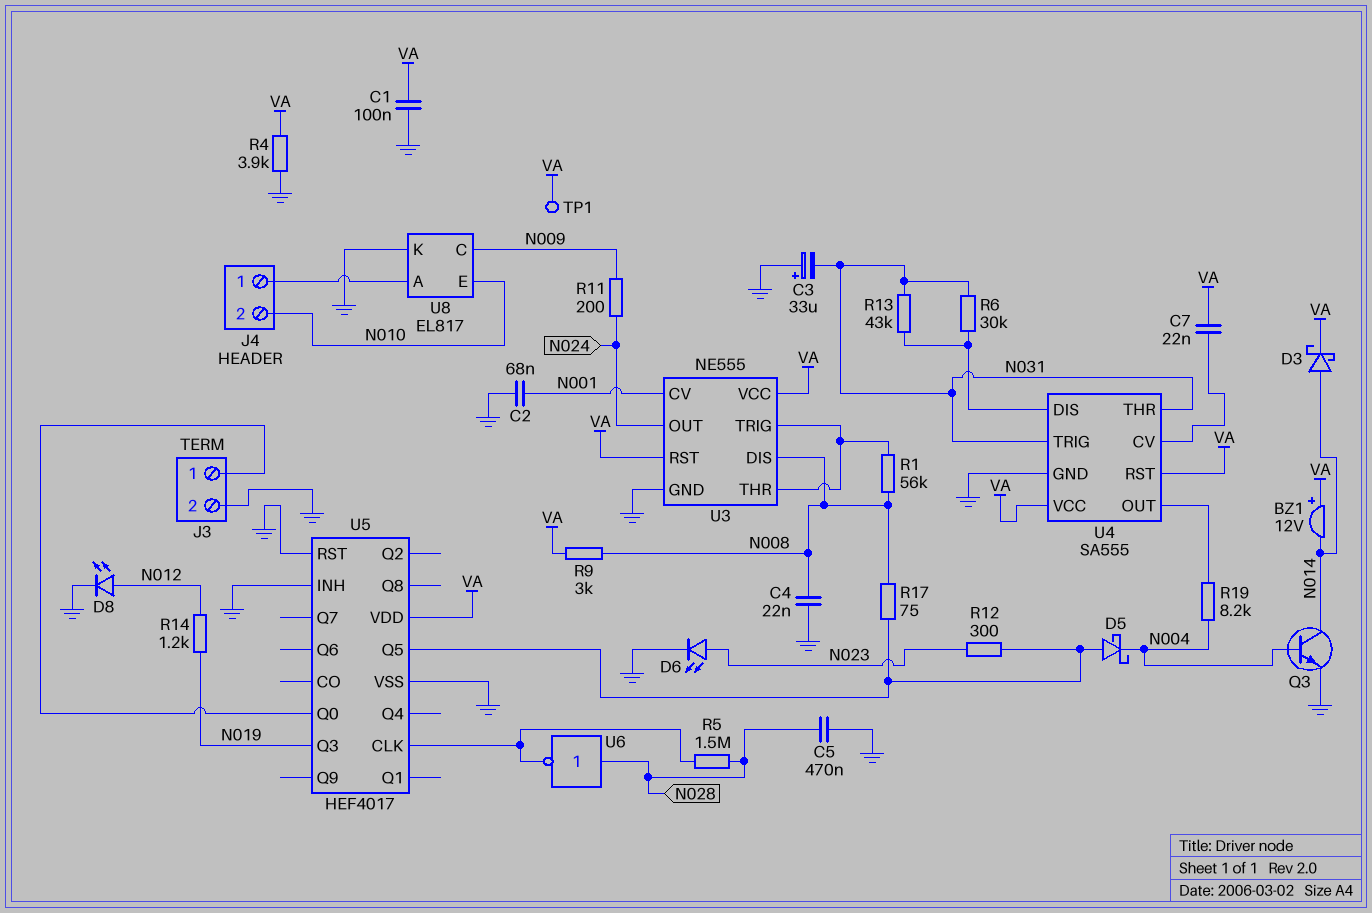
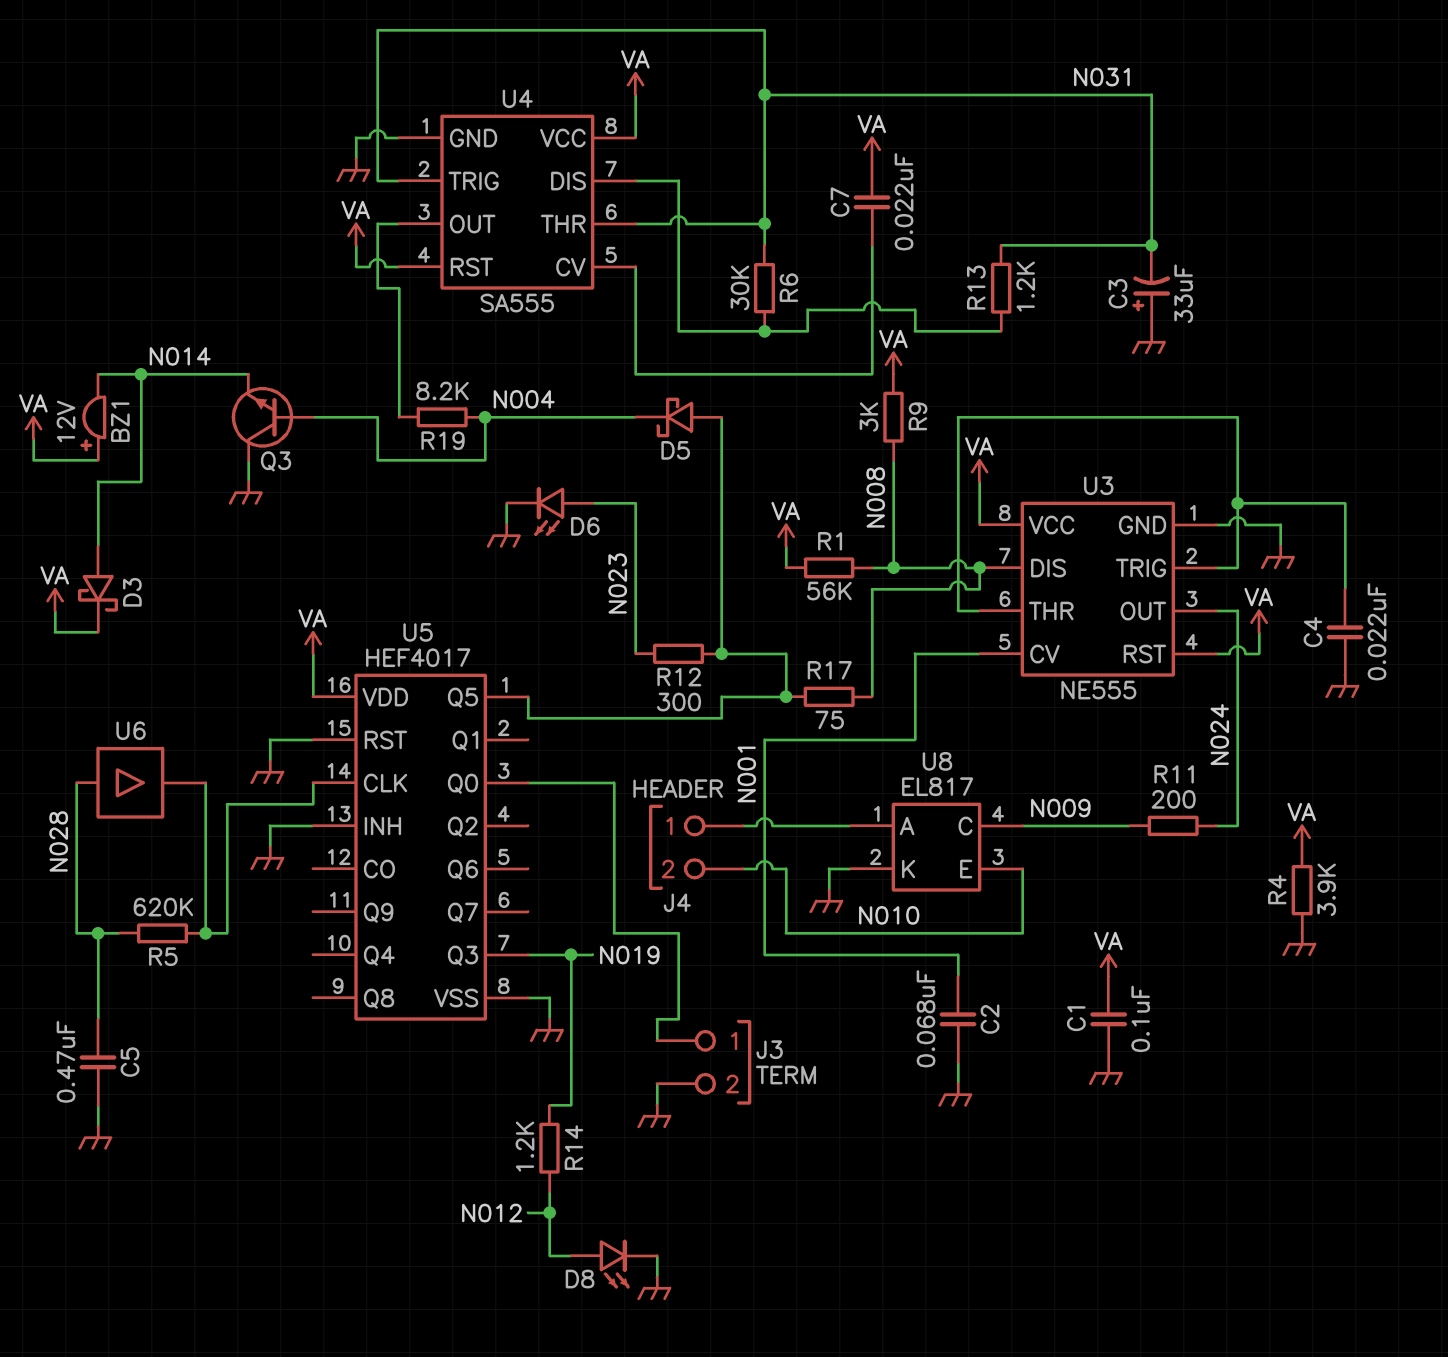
C4: 22nF (GND, N008) -> 22nF (GND, U3/THR)
Q3: NPN (B N004, C N014, E GND) -> NPN (B N004, C GND, E N014)
R1: 56k (N008, U3/THR) -> 56k (N008, VA)
R5: 1.5M (N028, U5/CLK) -> 620k (N028, U5/CLK)
R13: 43k (N031, U4/DIS) -> 1.2k (N031, U4/DIS)
TP1: test point (VA) -> none
U6: NOT (in N028, out U5/CLK) -> buffer (in N028, out U5/CLK)

